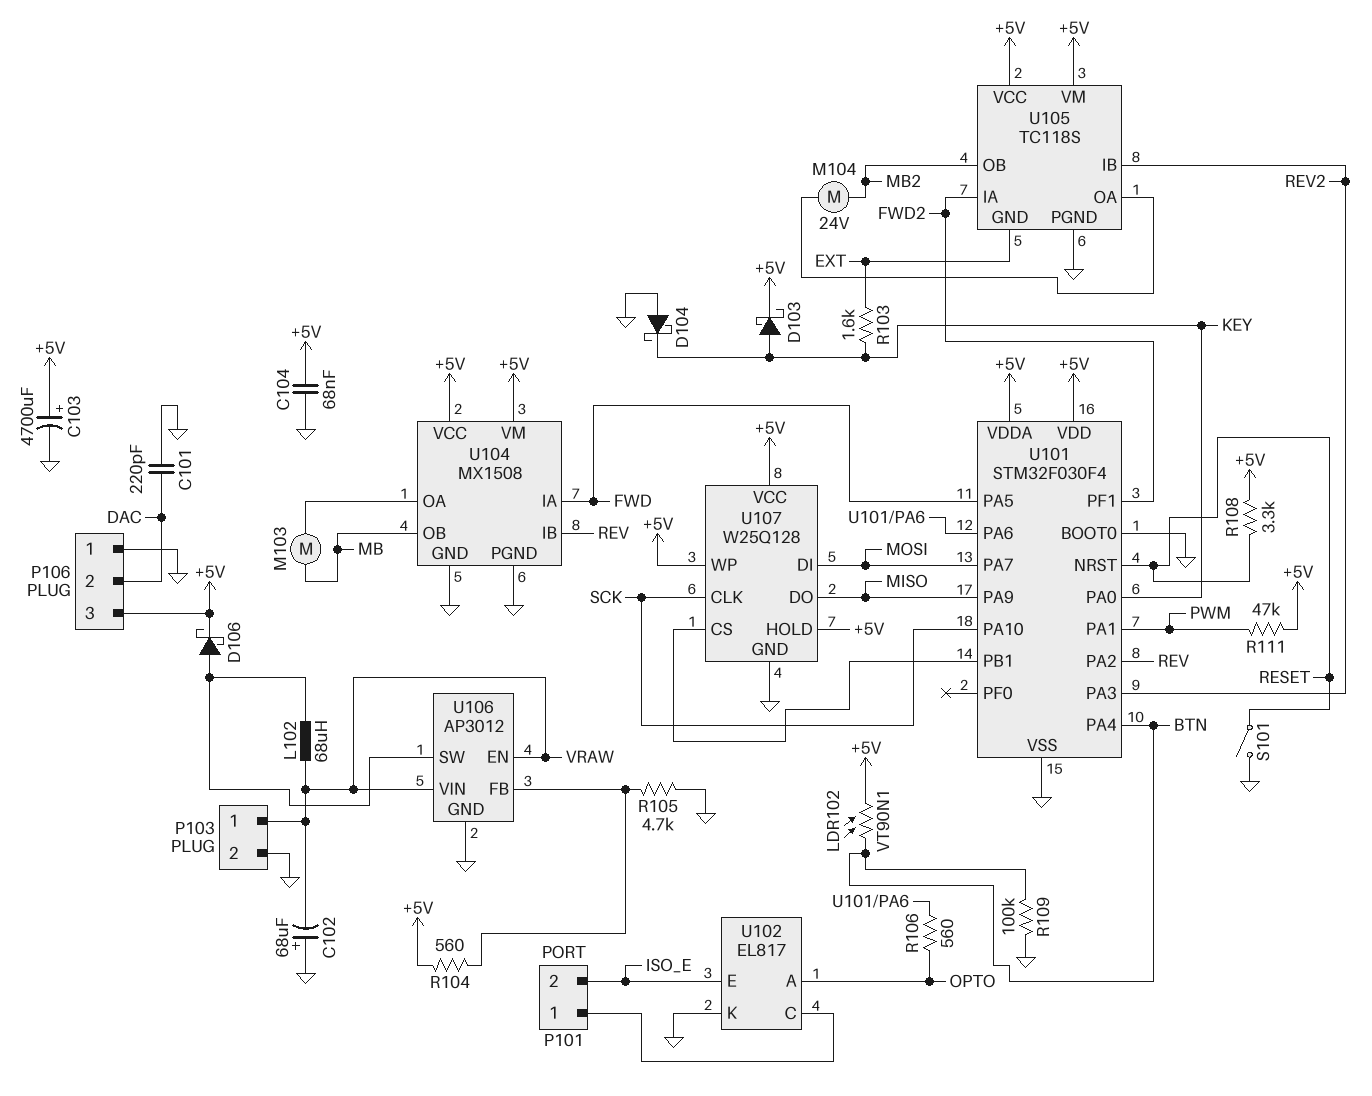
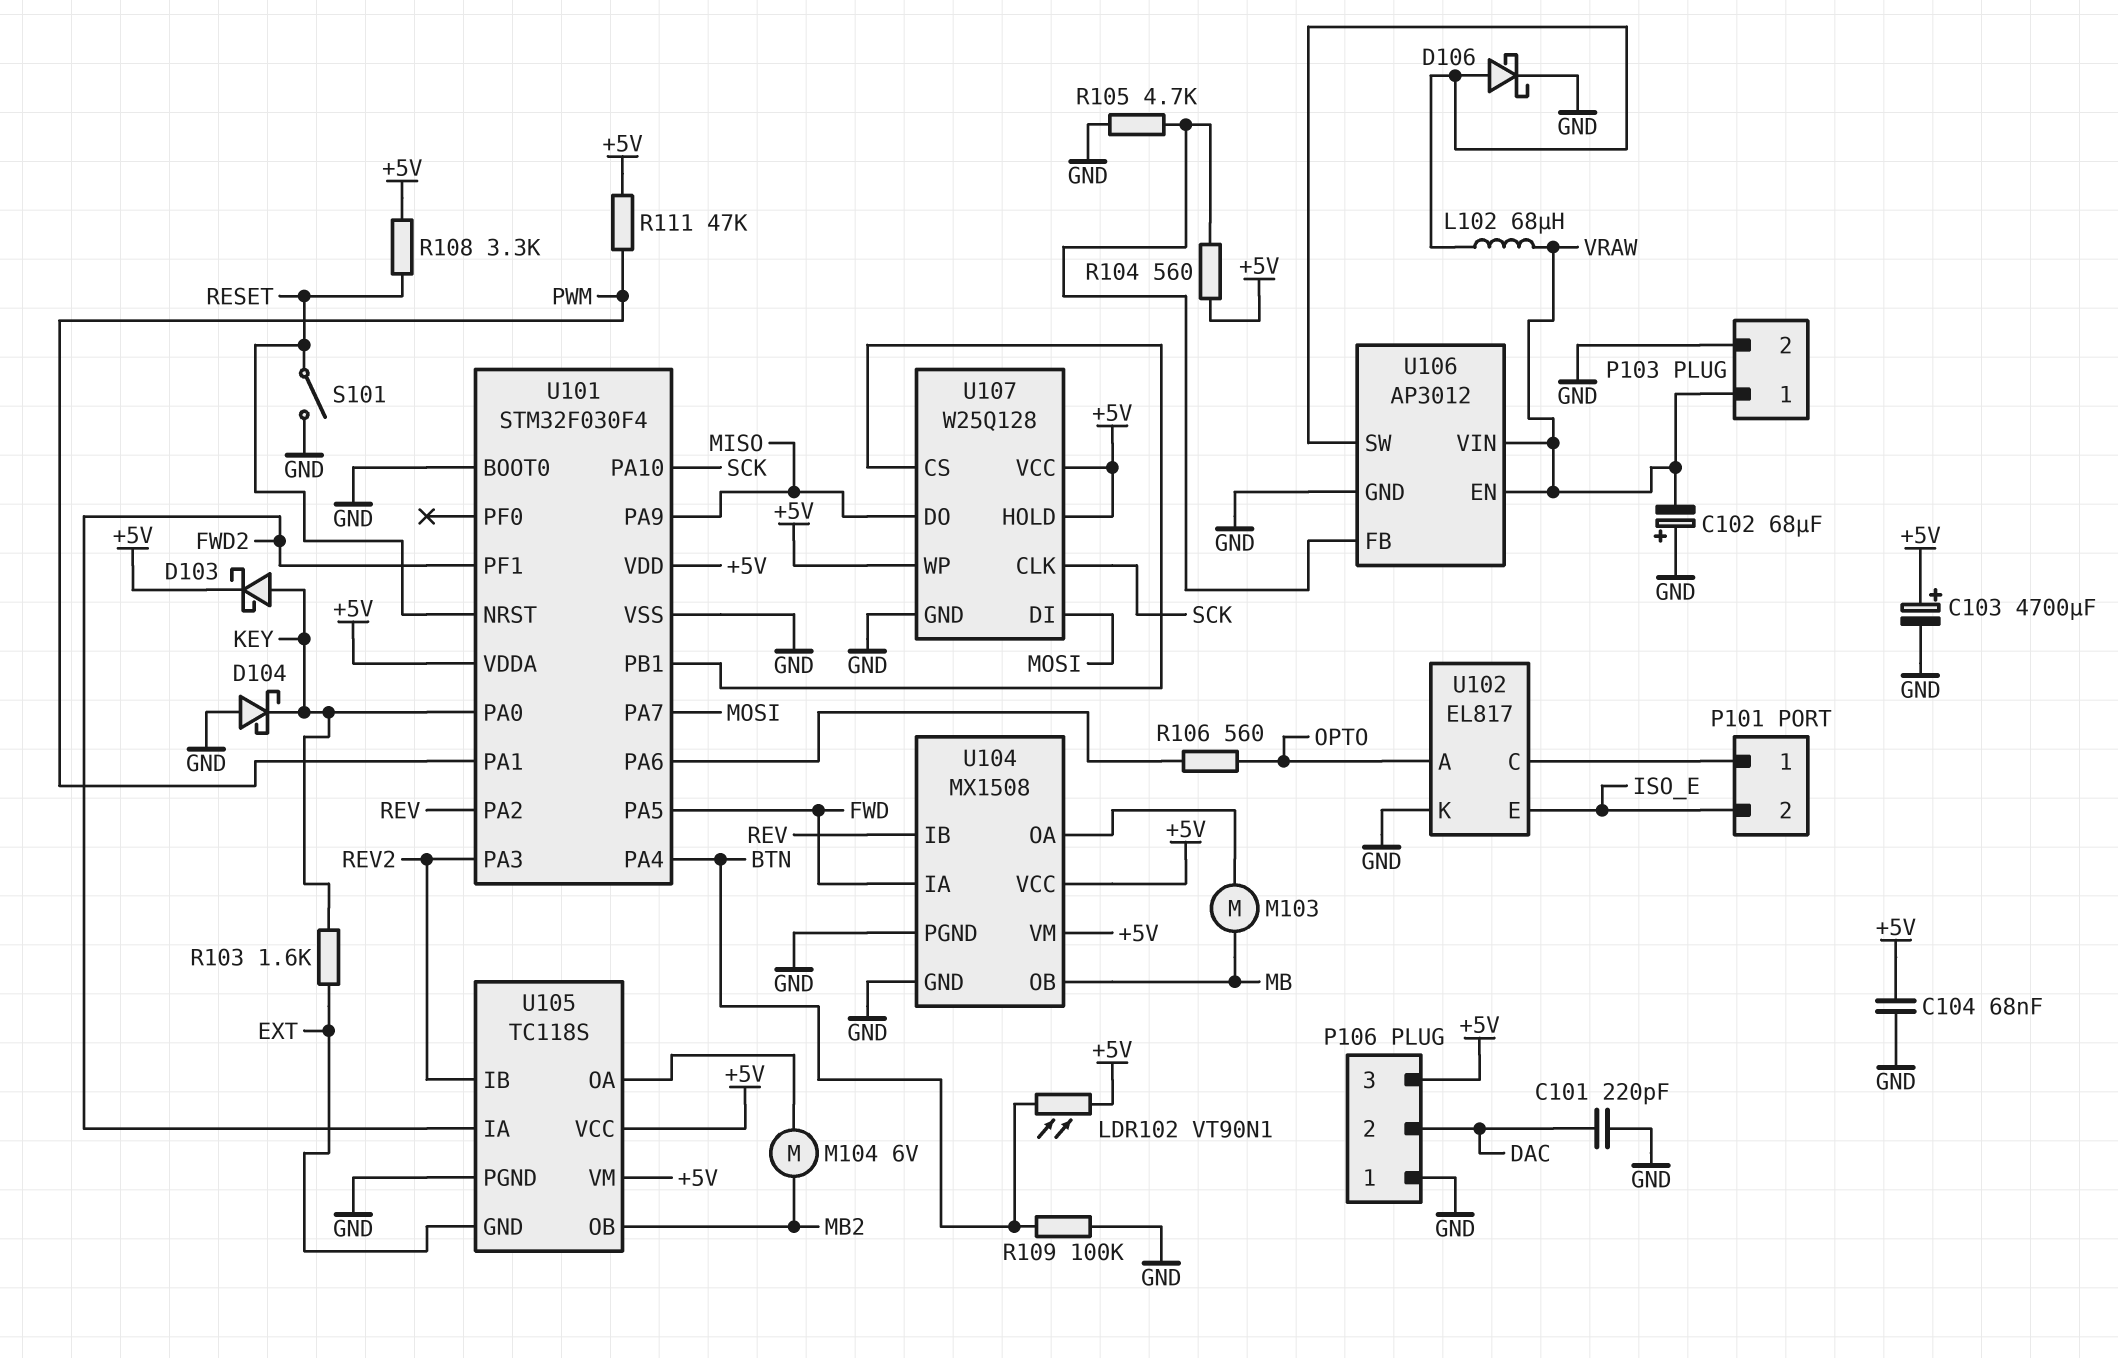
D106: schottky (A U106/SW, K +5V) -> schottky (A U106/SW, K GND)
M104: motor 24V (MB2, U105/OA) -> motor 6V (MB2, U105/OA)

